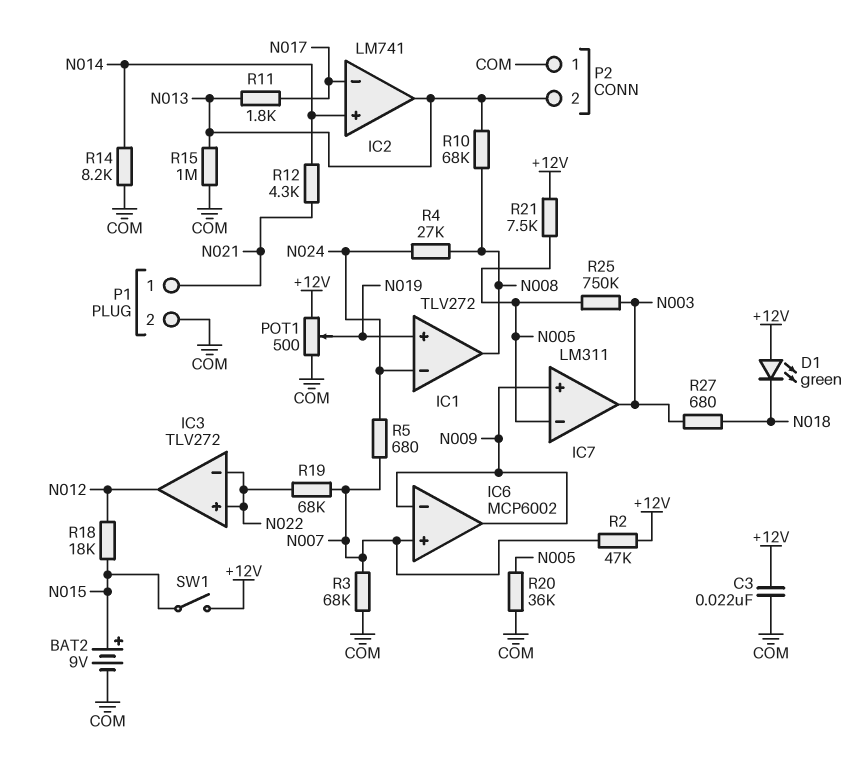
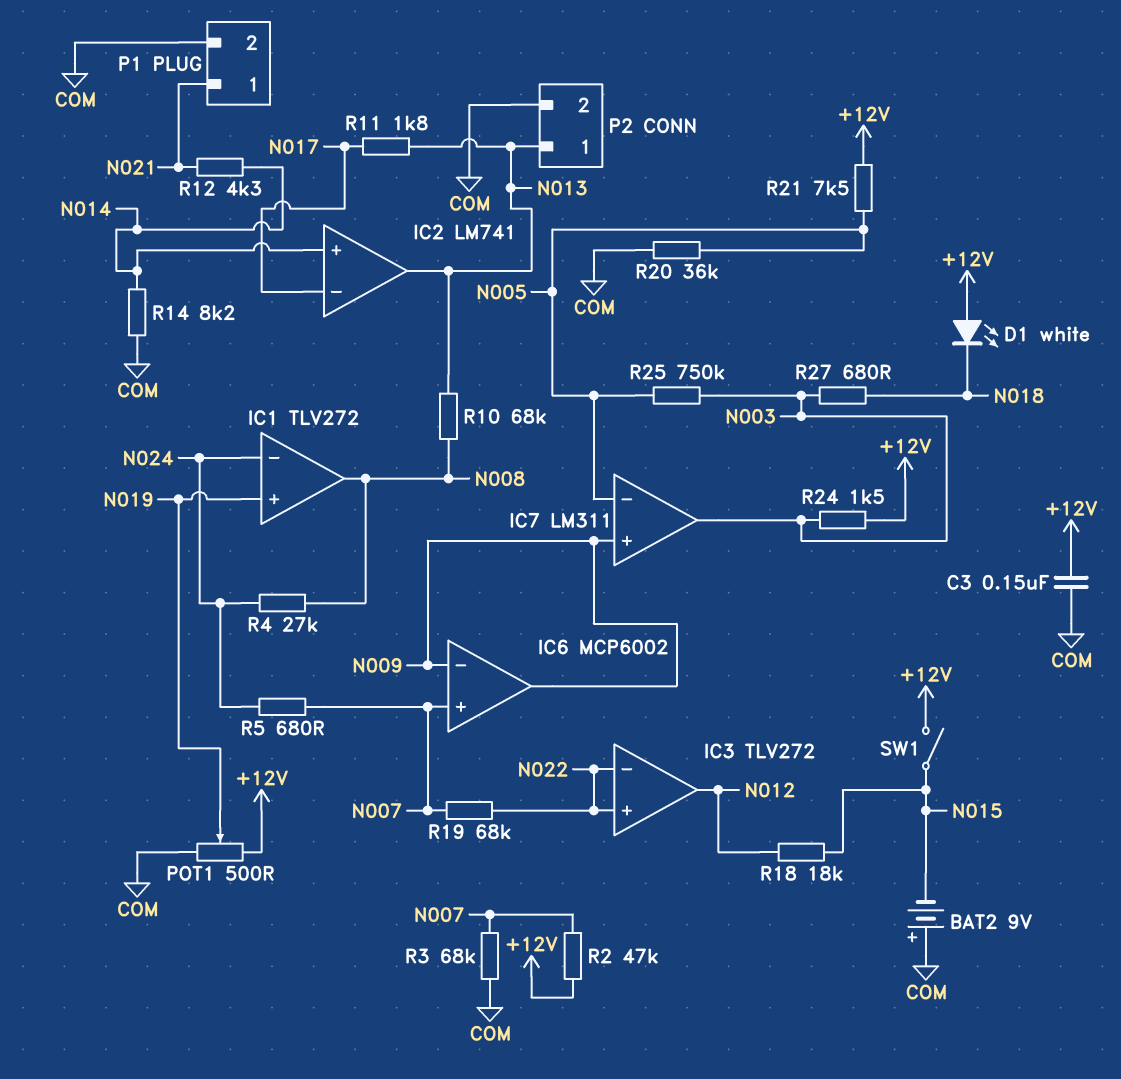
BAT2: 9V (plus N015, minus COM) -> 9V (plus COM, minus N015)
C3: 22nF (+12V, COM) -> 150nF (+12V, COM)
D1: LED green (A +12V, K N018) -> LED white (A +12V, K N018)
P2 pin 1: COM -> N013
P2 pin 2: N013 -> COM
R15: 1M (COM, N013) -> none
R24: none -> 1.5k (+12V, N003)

